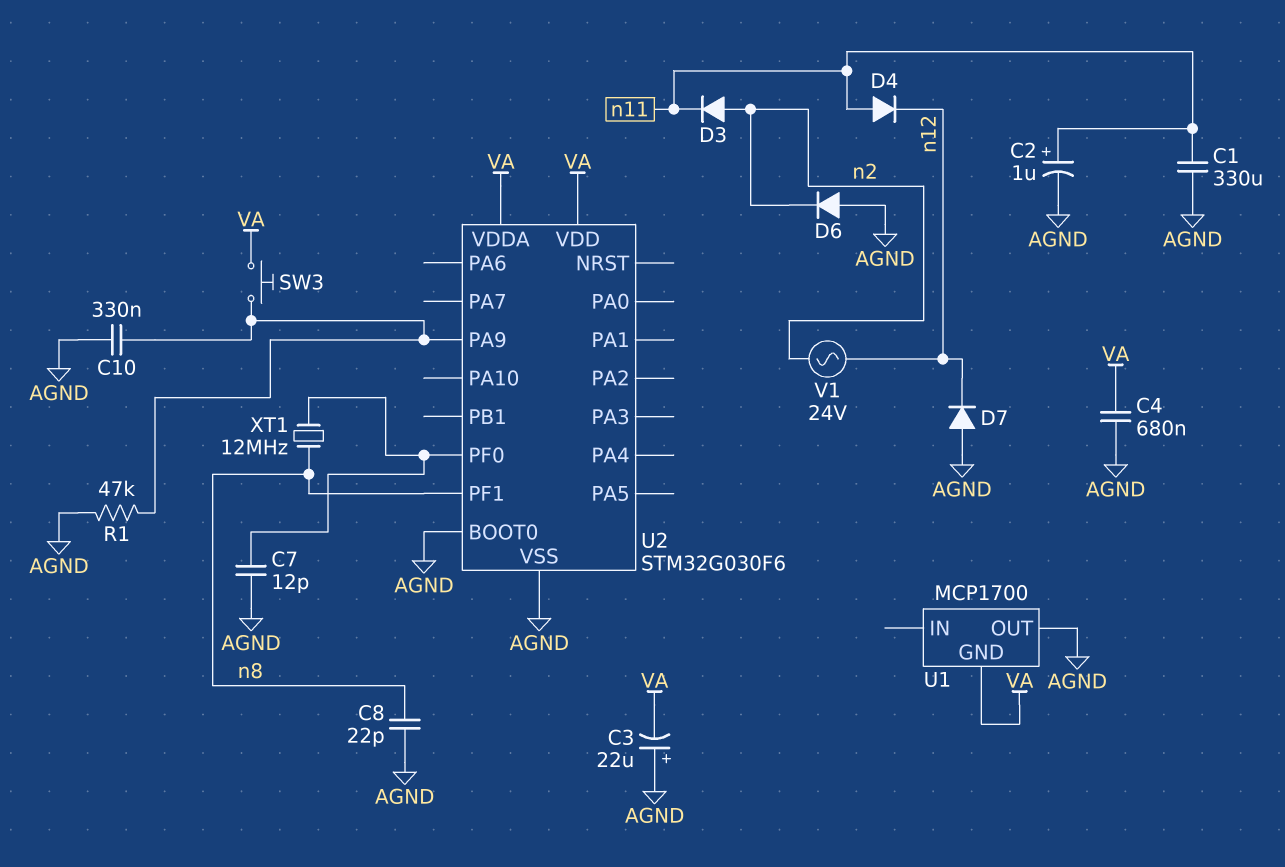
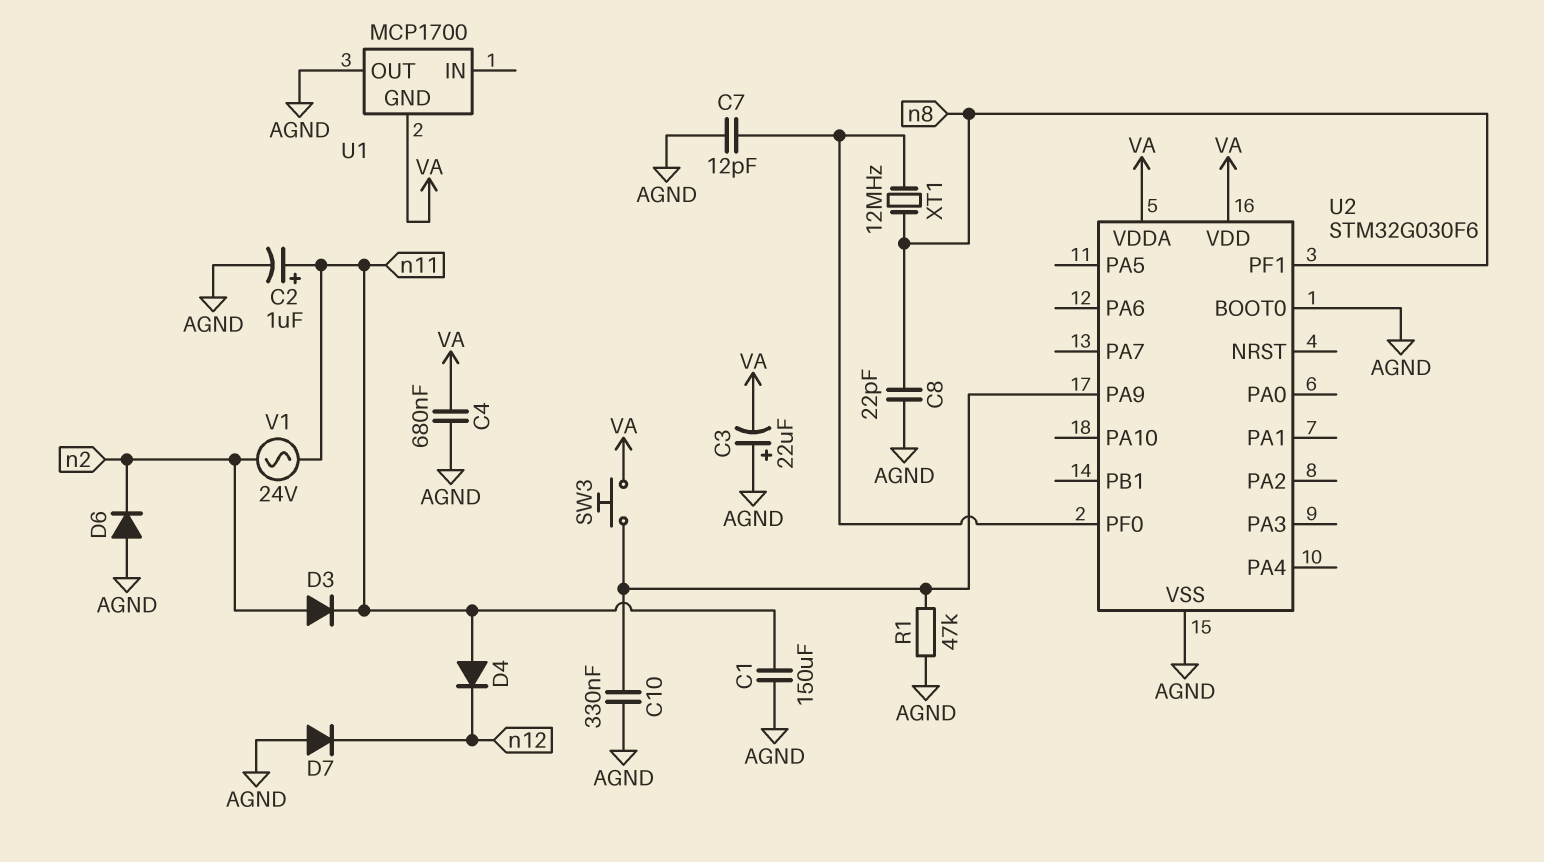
C1: 330uF (AGND, n11) -> 150uF (AGND, n11)
V1: AC 24V (n2, n12) -> AC 24V (n2, n11)

